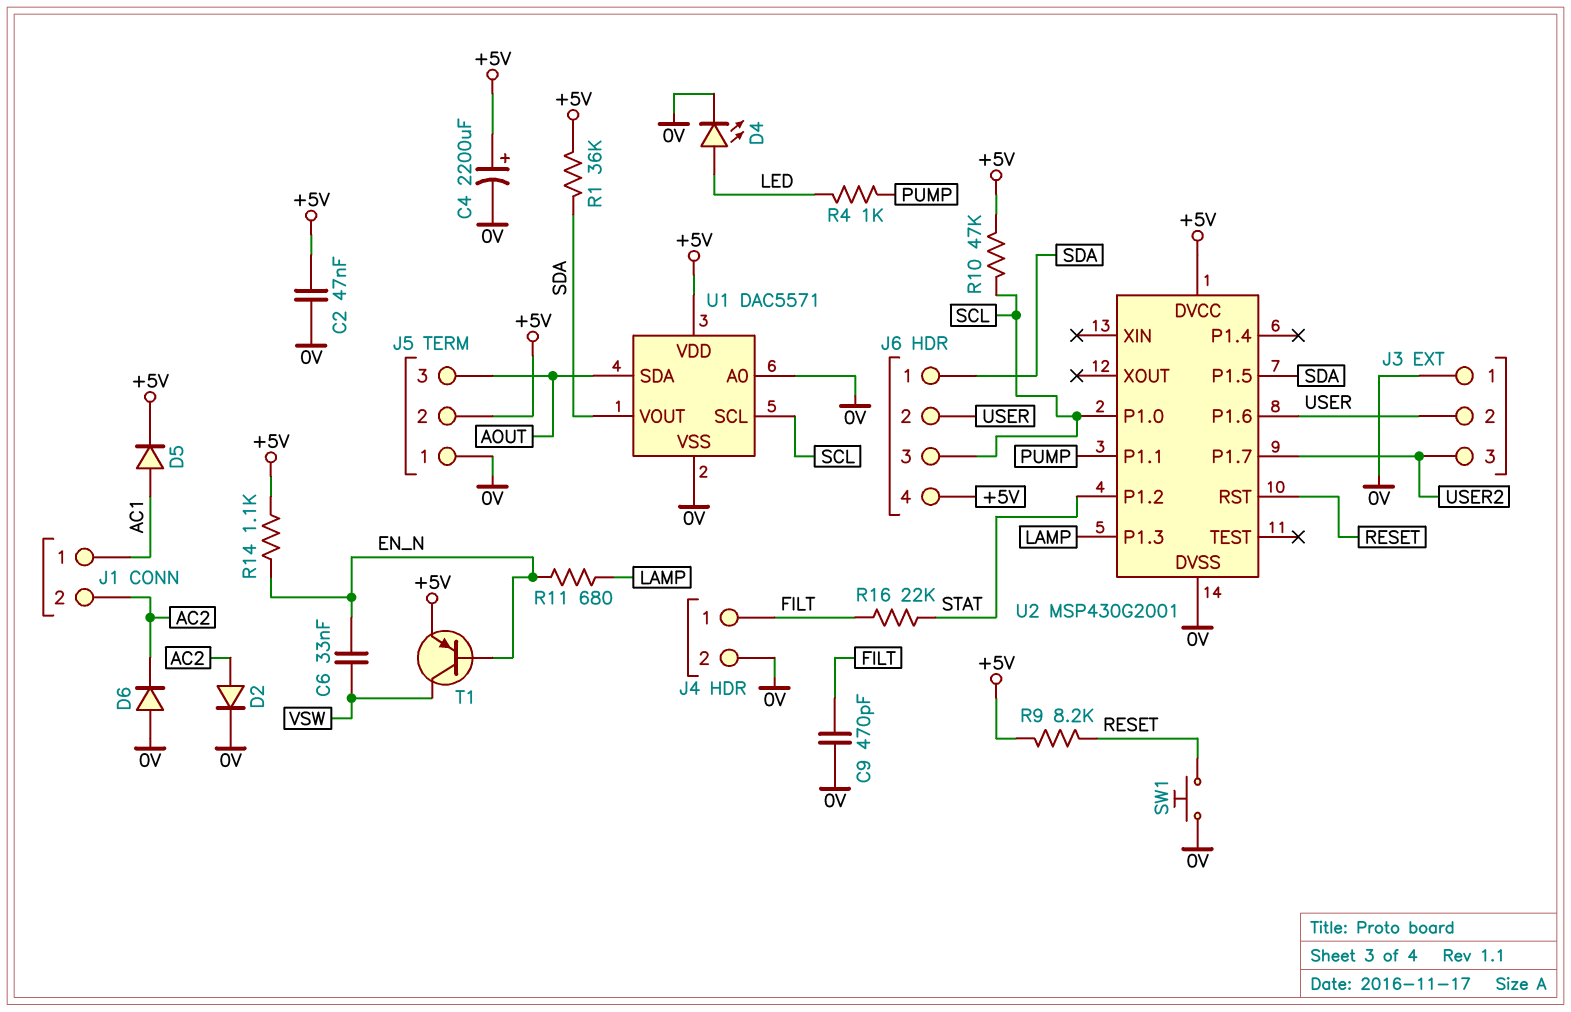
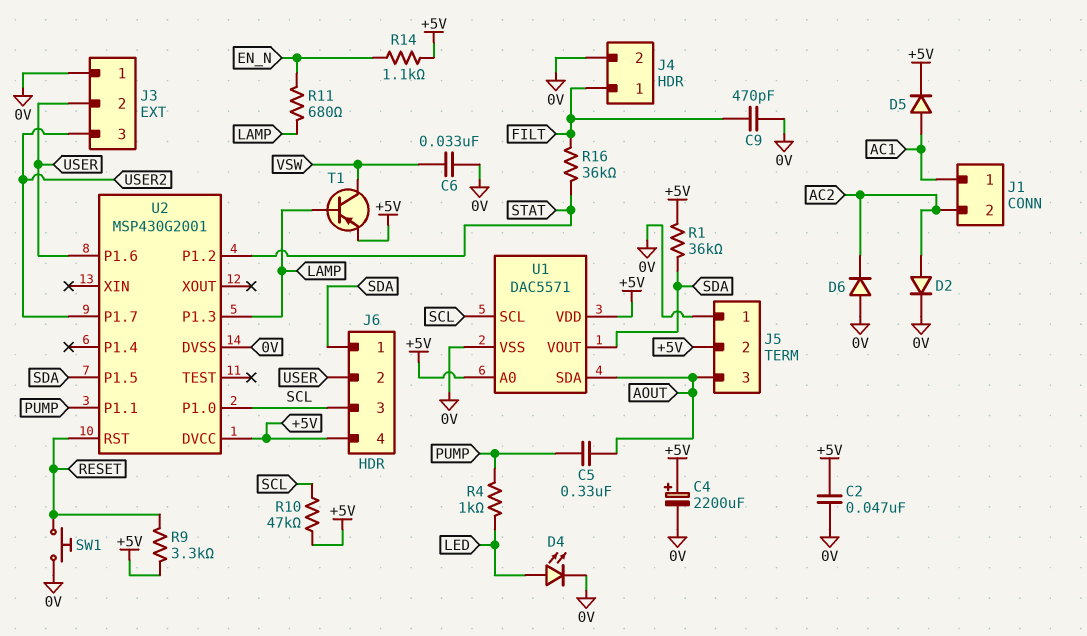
C5: none -> 330nF (AOUT, PUMP)
C6: 33nF (EN_N, VSW) -> 33nF (0V, VSW)
R9: 8.2k (+5V, RESET) -> 3.3k (+5V, RESET)
R16: 22k (FILT, STAT) -> 36k (FILT, STAT)
T1: PNP (B EN_N, C VSW, E +5V) -> PNP (B LAMP, C VSW, E +5V)
U1 pin A0: 0V -> +5V

